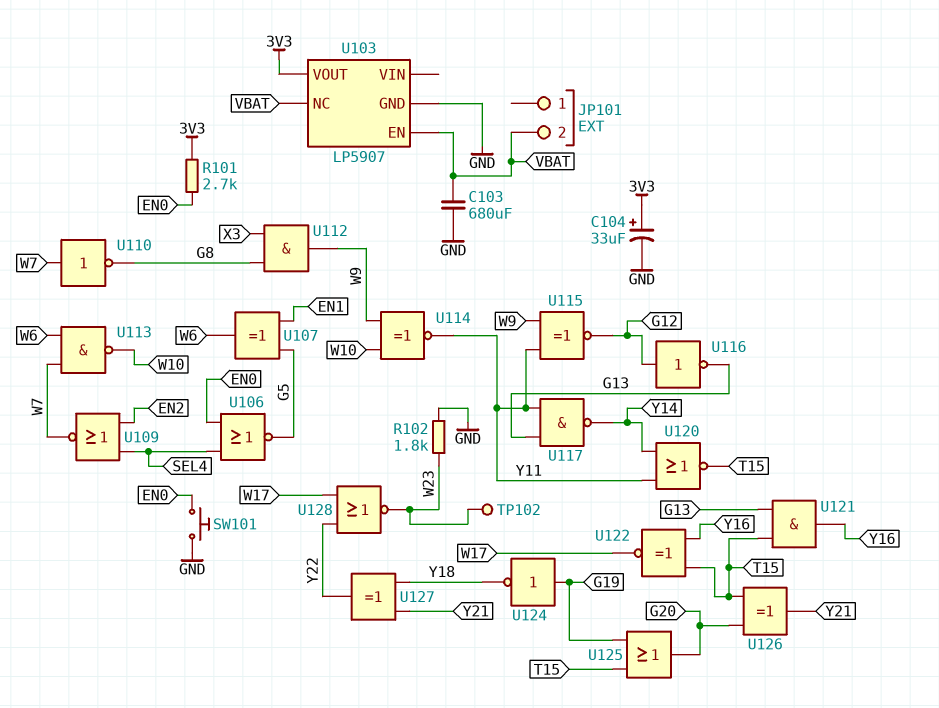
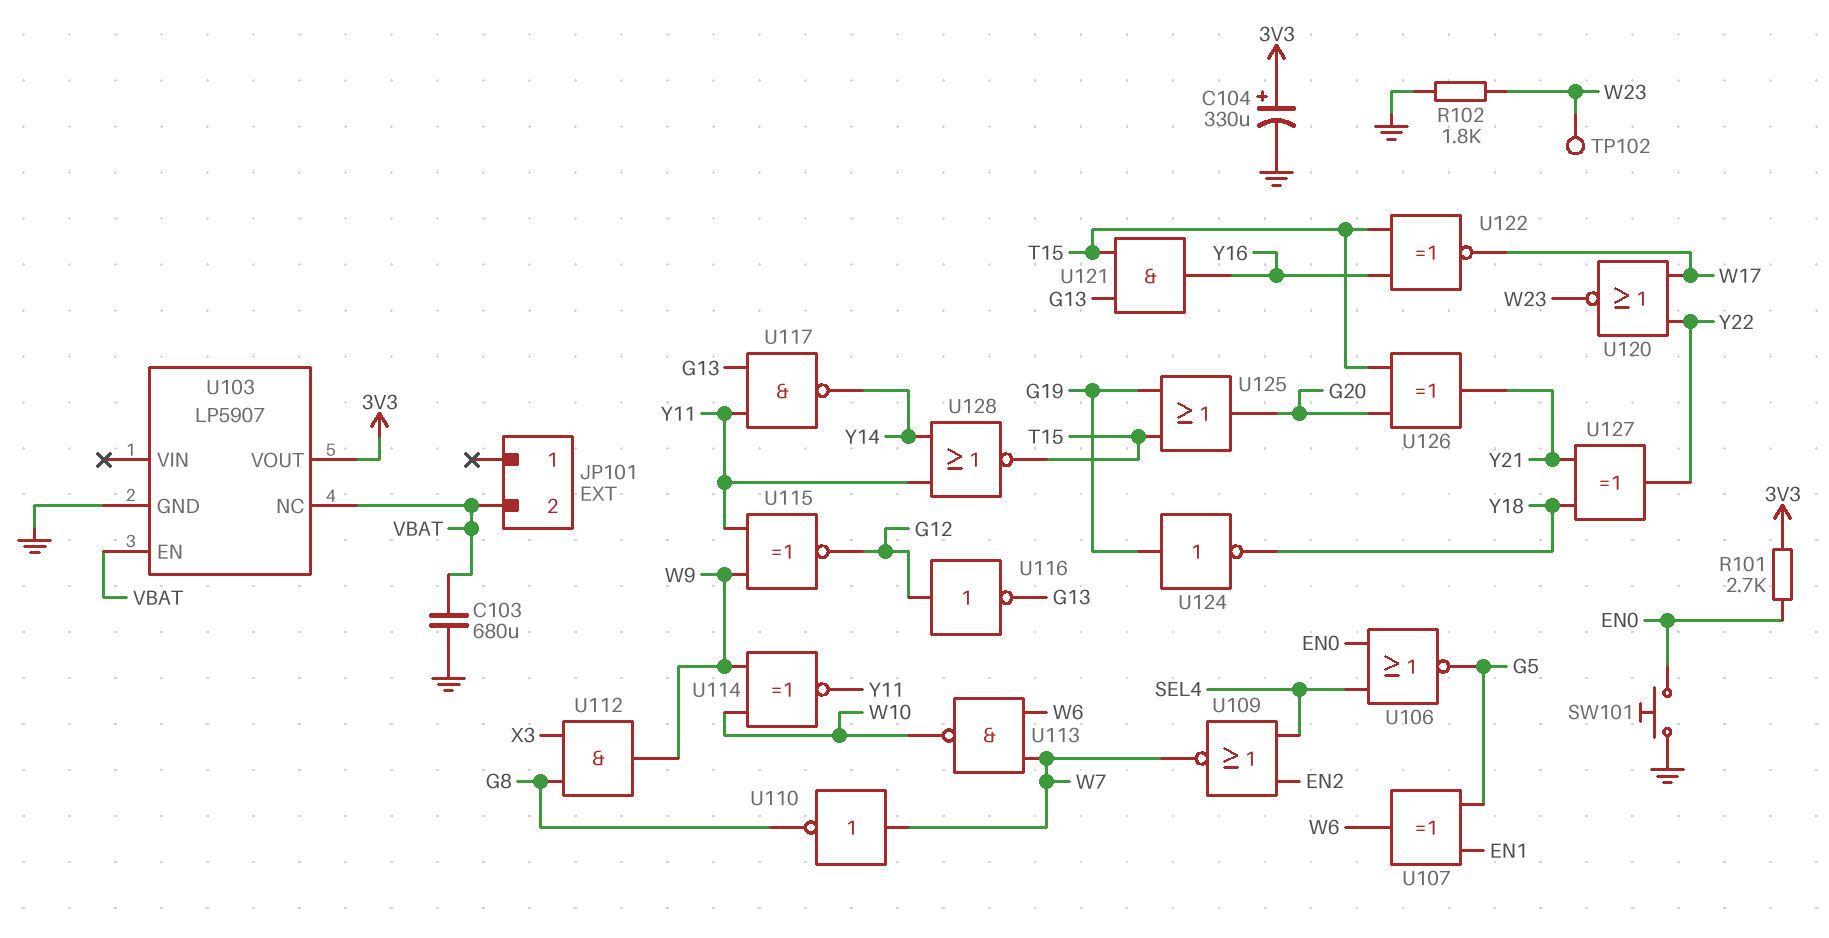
C104: 33uF (plus 3V3, minus GND) -> 330uF (plus 3V3, minus GND)
U120: NOR (in Y11, in Y14, out T15) -> NOR (in W17, in Y22, out W23)
U128: NOR (in W17, in Y22, out W23) -> NOR (in Y11, in Y14, out T15)

